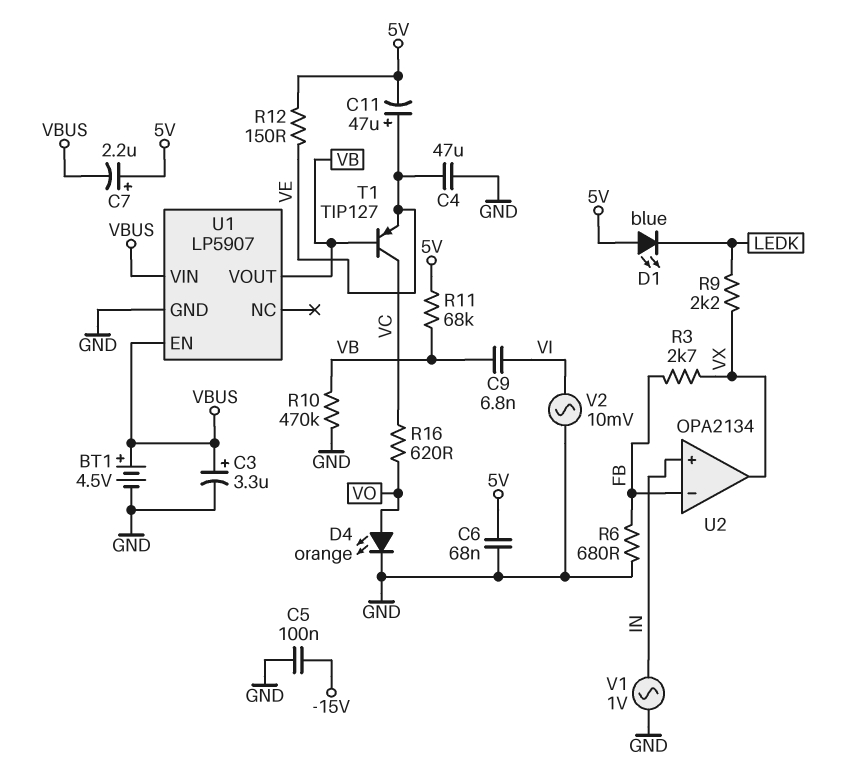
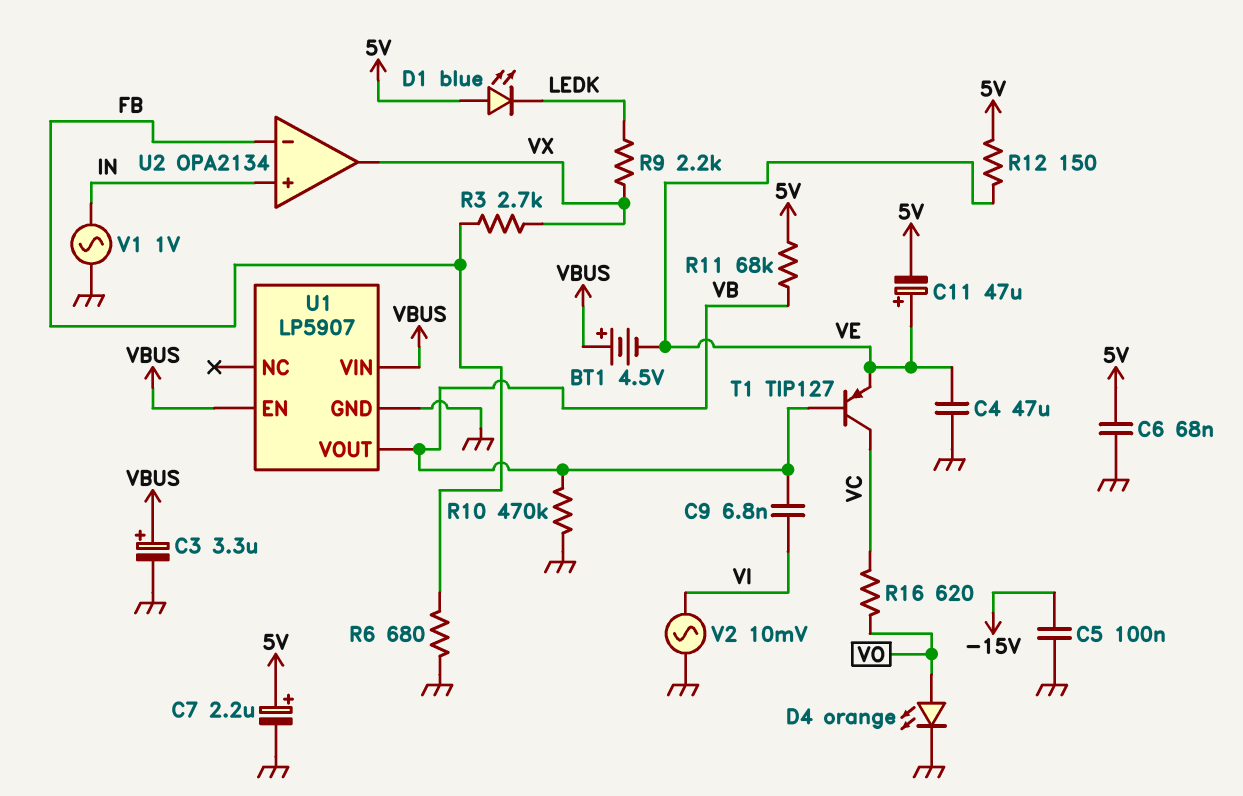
BT1: 4.5V (plus VBUS, minus GND) -> 4.5V (plus VBUS, minus VE)
C7: 2.2uF (plus 5V, minus VBUS) -> 2.2uF (plus 5V, minus GND)

